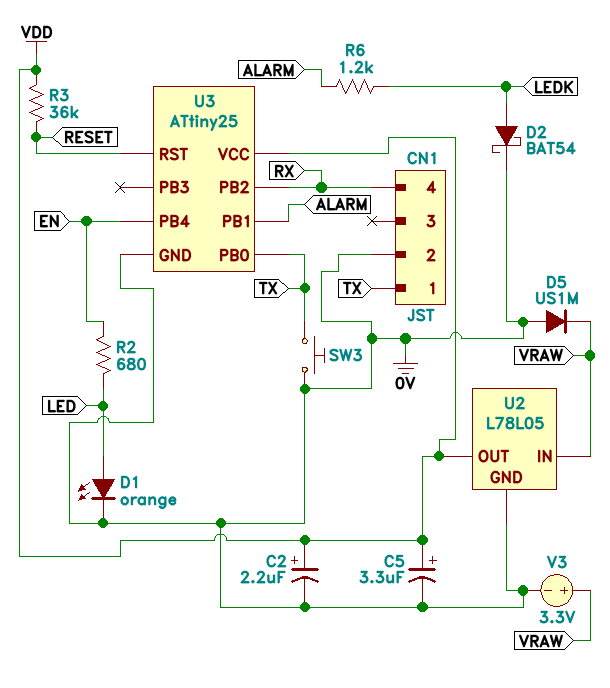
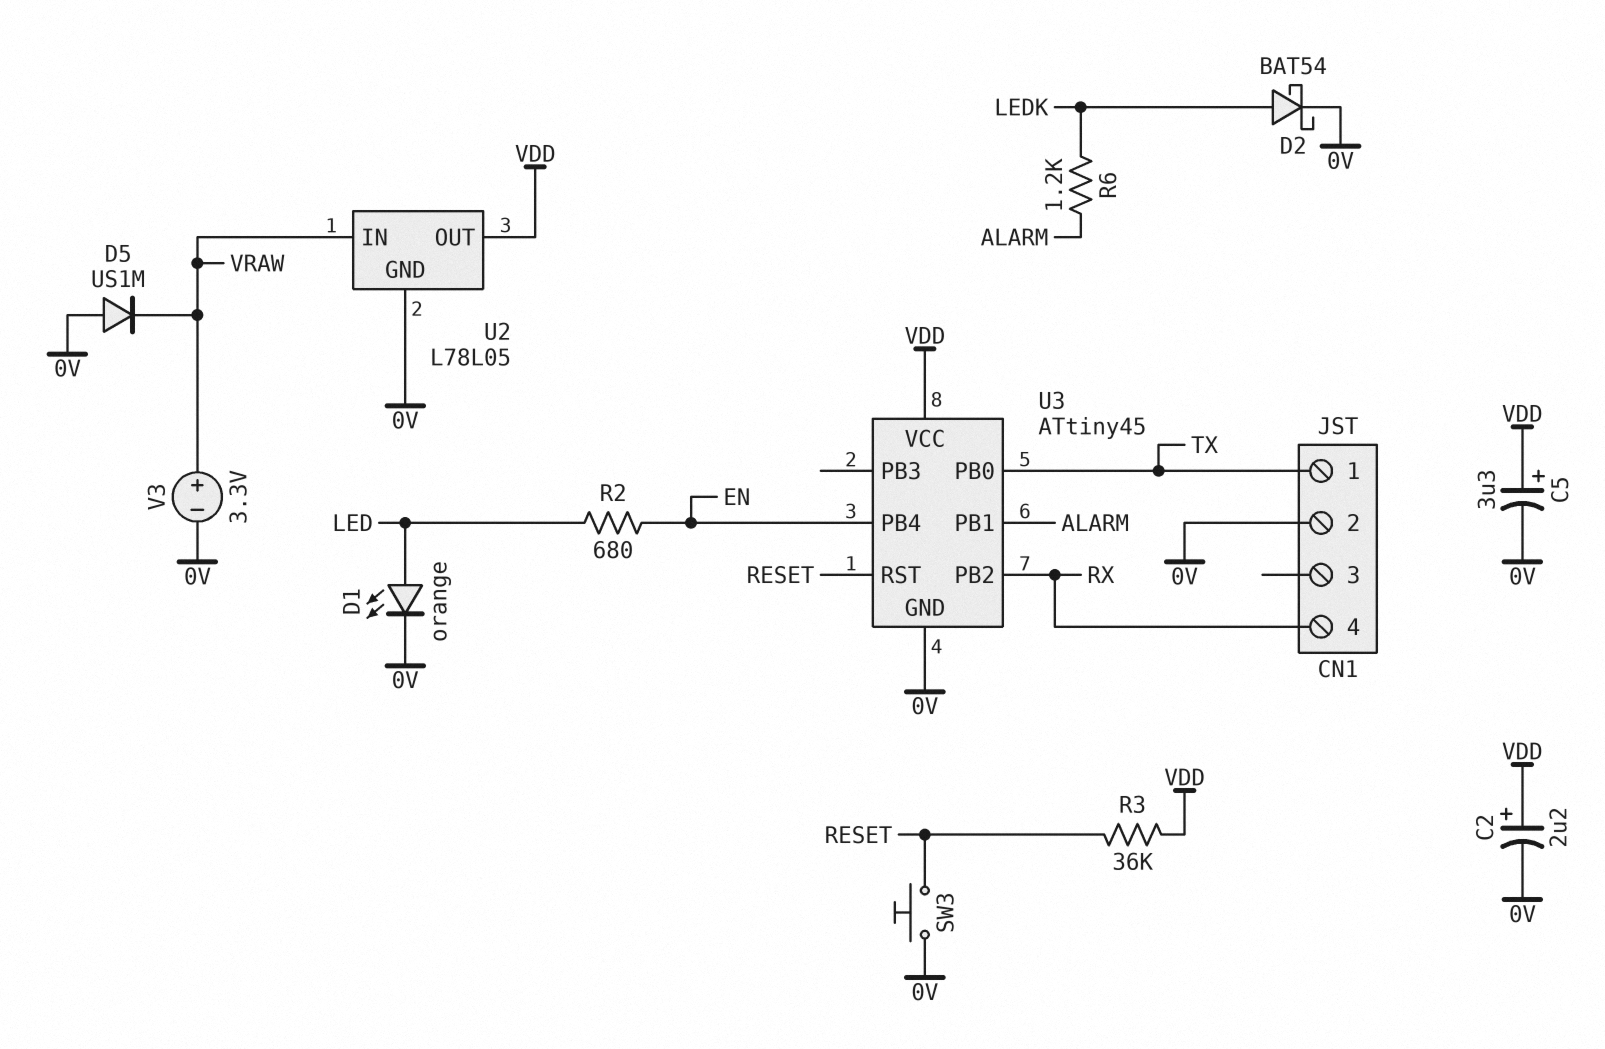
SW3: button (0V, TX) -> button (0V, RESET)
U3: ATtiny25 -> ATtiny45

